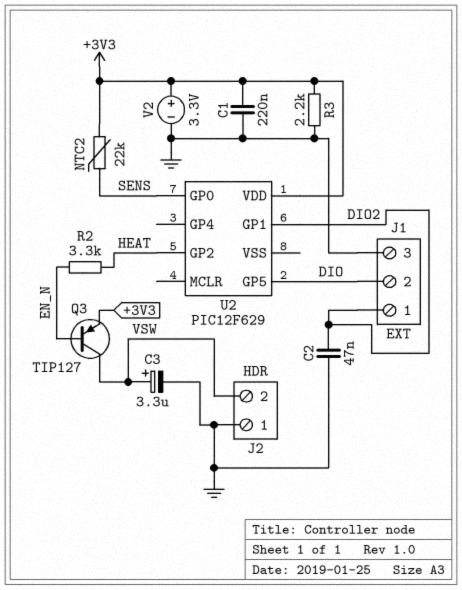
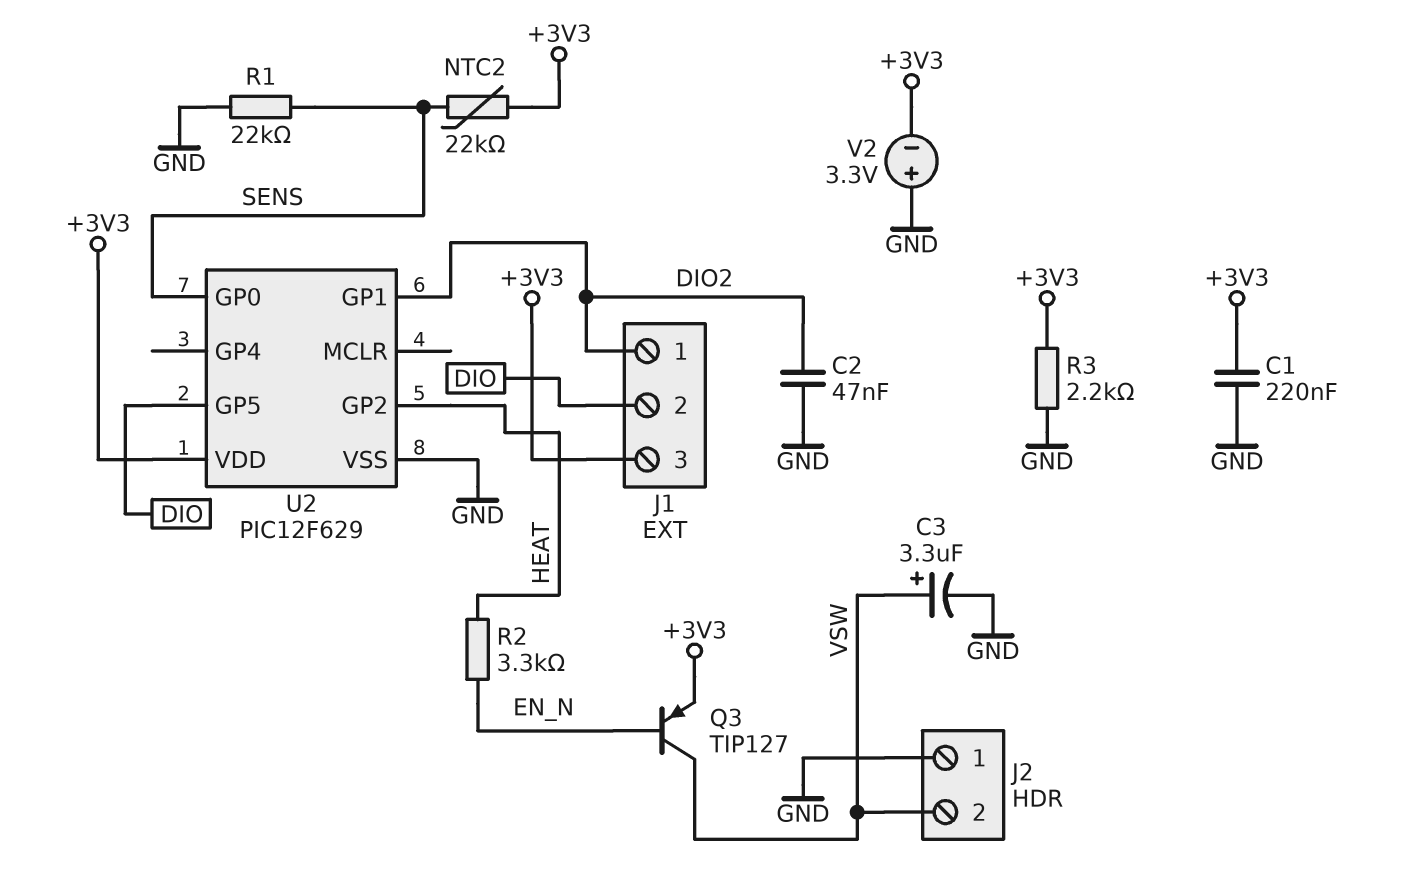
J1 pin 3: GND -> +3V3
R1: none -> 22k (GND, SENS)
U2 pin VSS: none -> GND
V2: 3.3V (plus +3V3, minus GND) -> 3.3V (plus GND, minus +3V3)

